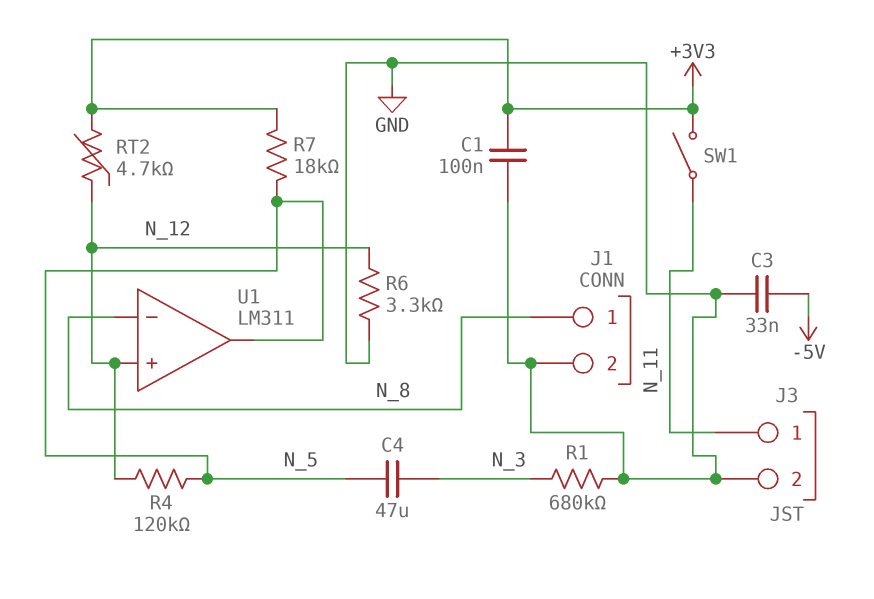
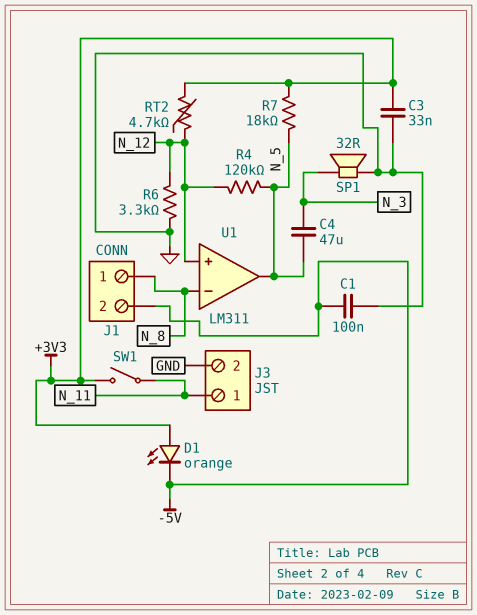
C1: 100nF (+3V3, GND) -> 100nF (-5V, GND)
C3: 33nF (-5V, GND) -> 33nF (+3V3, GND)
D1: none -> LED orange (A +3V3, K -5V)
J1 pin 2: GND -> -5V
R1: 680k (GND, N_3) -> none
SP1: none -> speaker 32R (GND, N_3)

